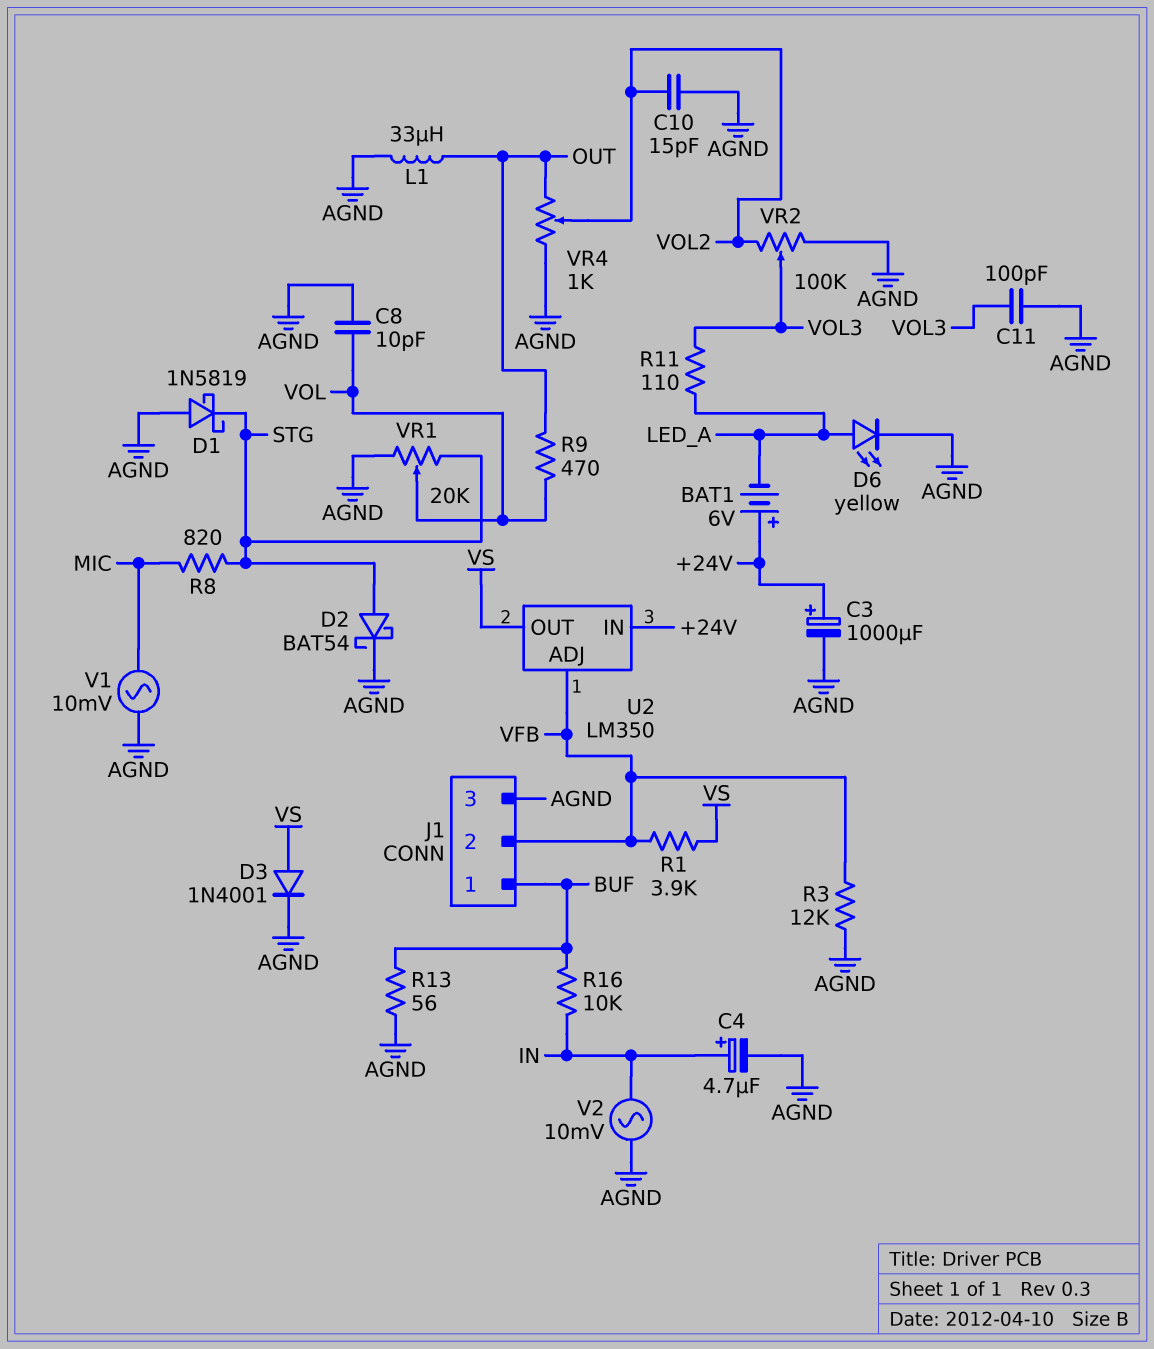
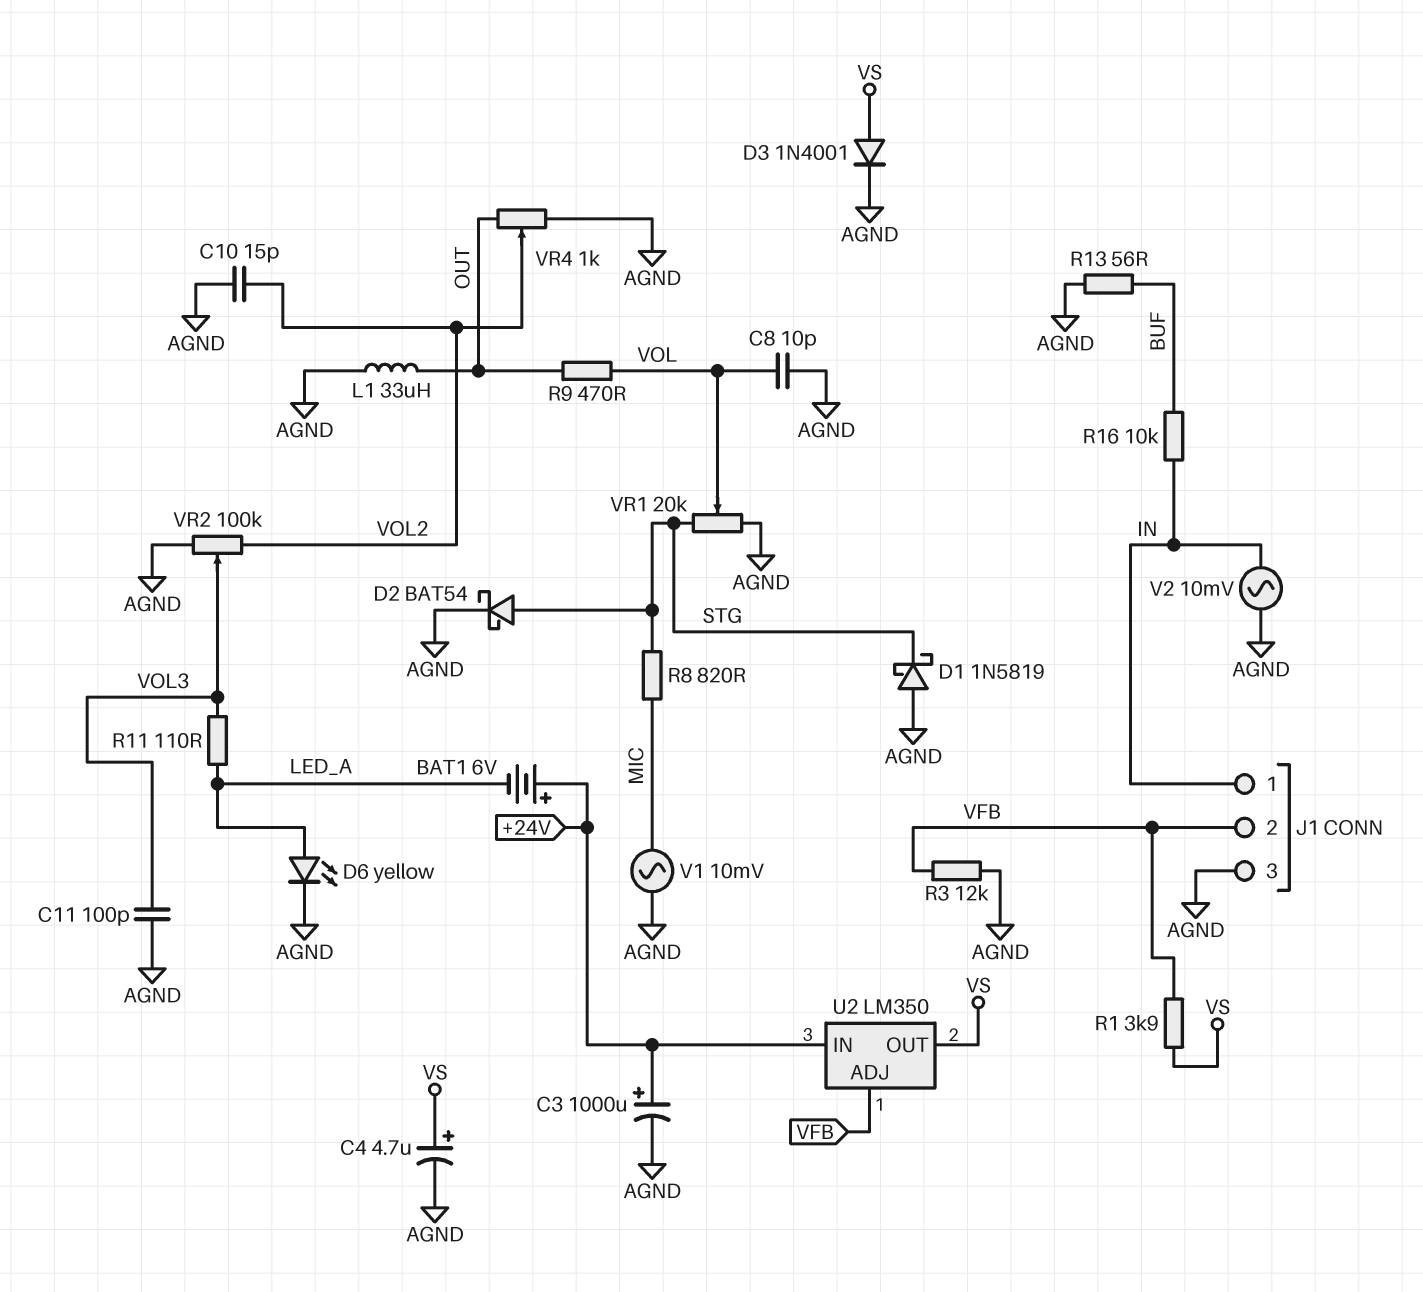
C4: 4.7uF (plus IN, minus AGND) -> 4.7uF (plus VS, minus AGND)
J1 pin 1: BUF -> IN

